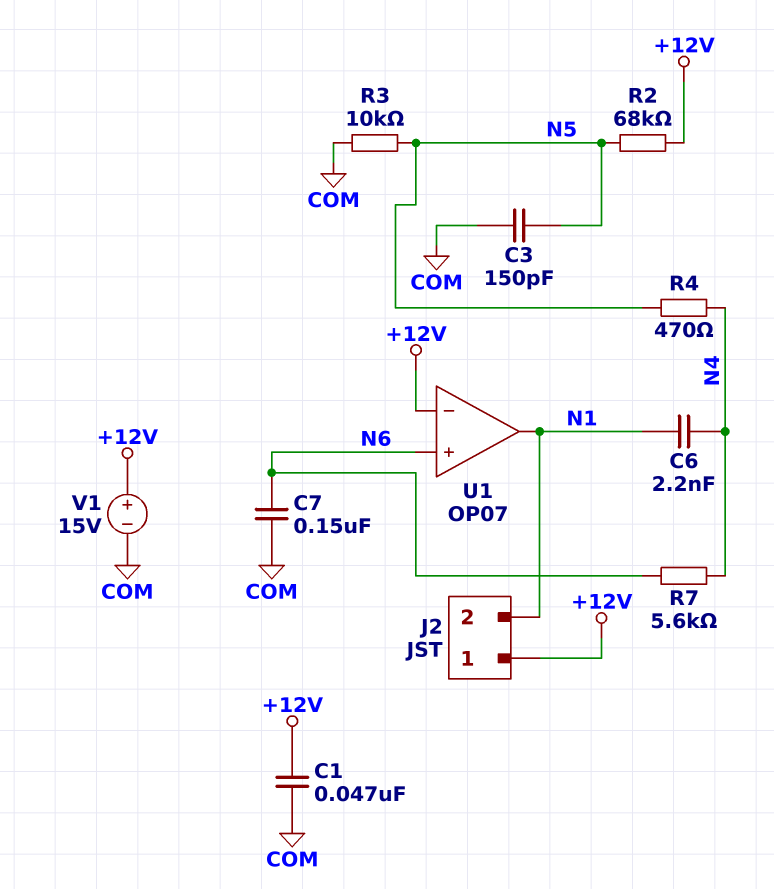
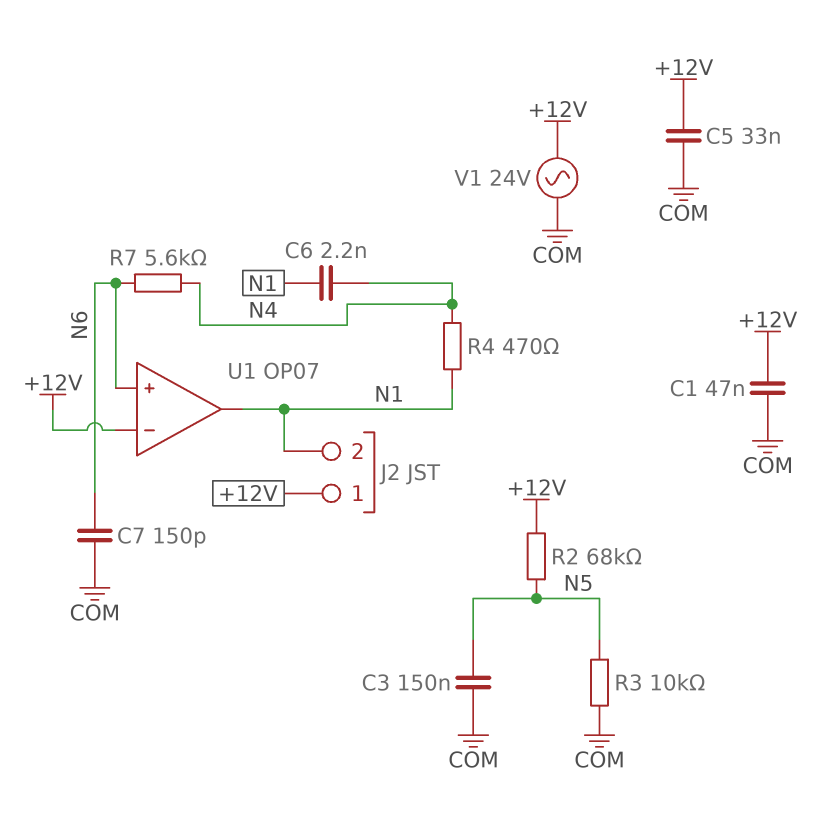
C3: 150pF (COM, N5) -> 150nF (COM, N5)
C5: none -> 33nF (+12V, COM)
C7: 150nF (COM, N6) -> 150pF (COM, N6)
R4: 470 (N4, N5) -> 470 (N1, N4)
V1: 15V (plus +12V, minus COM) -> AC 24V (+12V, COM)

